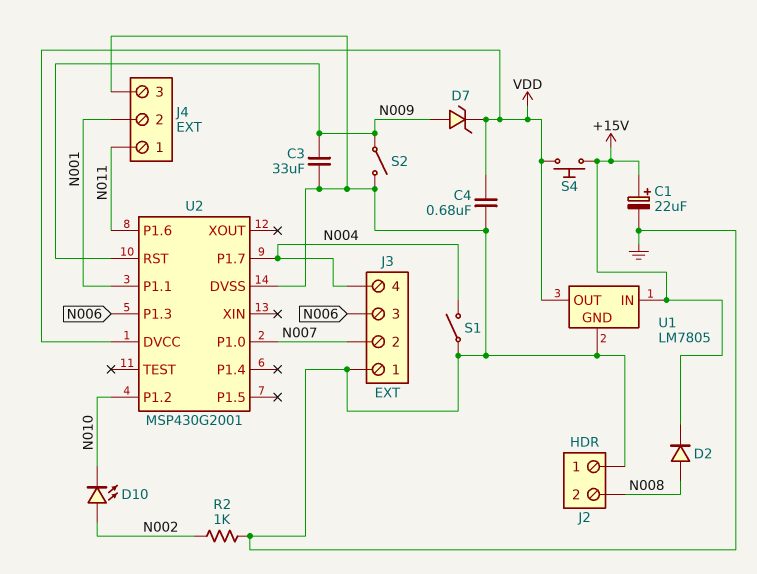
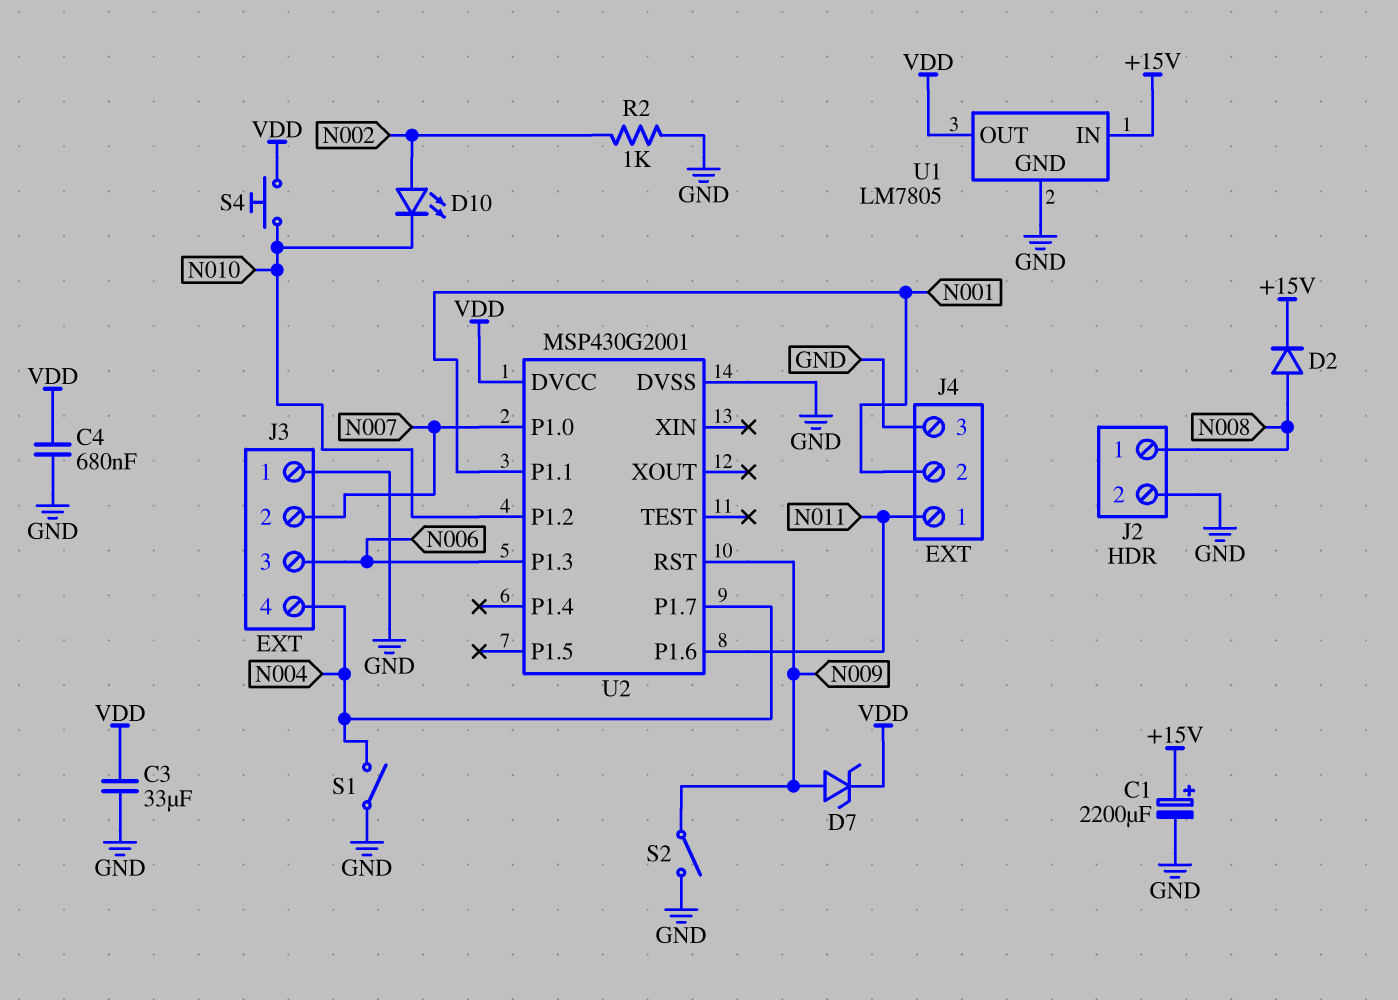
C1: 22uF (plus +15V, minus GND) -> 2200uF (plus +15V, minus GND)
C3: 33uF (GND, N009) -> 33uF (GND, VDD)
J2 pin 1: GND -> N008
J2 pin 2: N008 -> GND
S4: button (+15V, VDD) -> button (N010, VDD)

